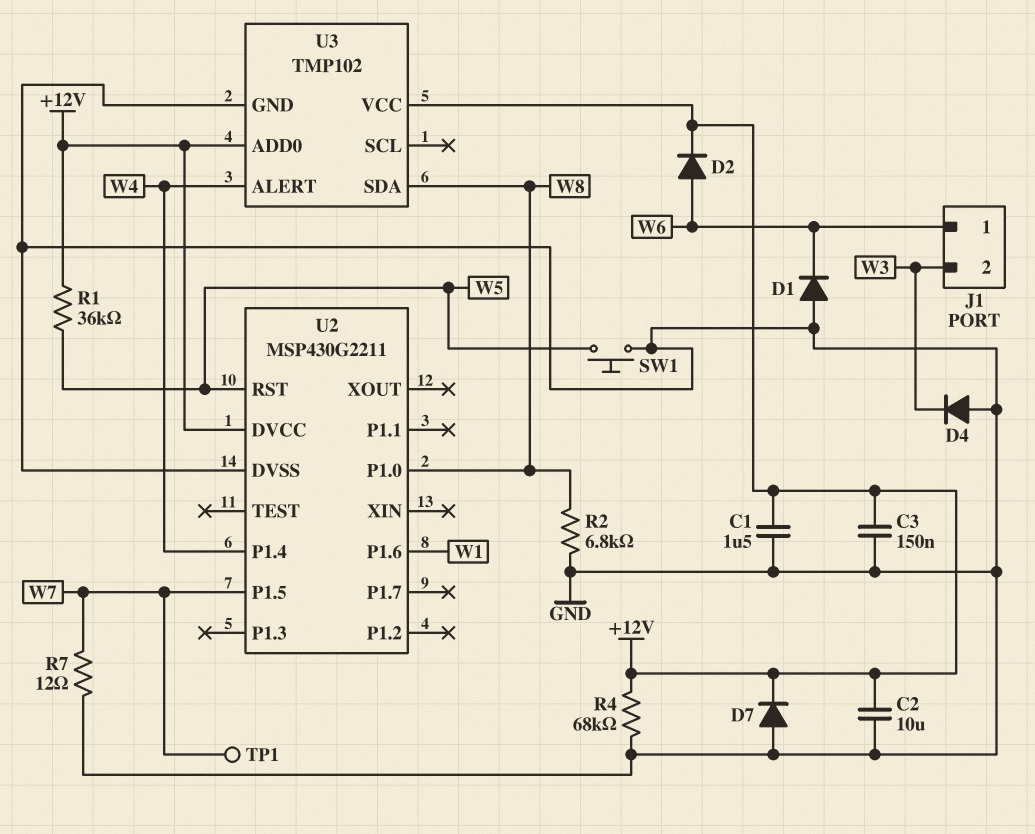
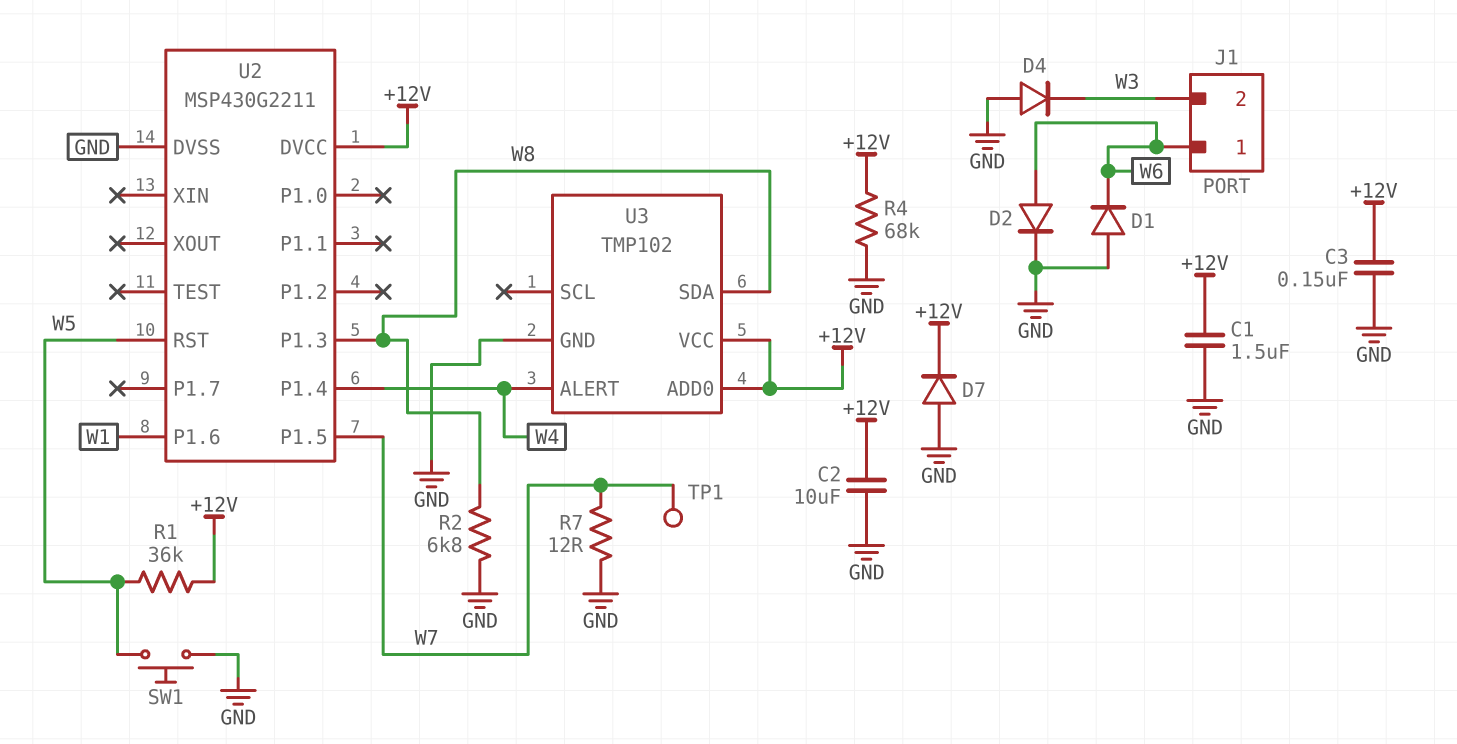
D2: diode (A W6, K +12V) -> diode (A W6, K GND)
U2 pin P1.0: W8 -> none
U2 pin P1.3: none -> W8

